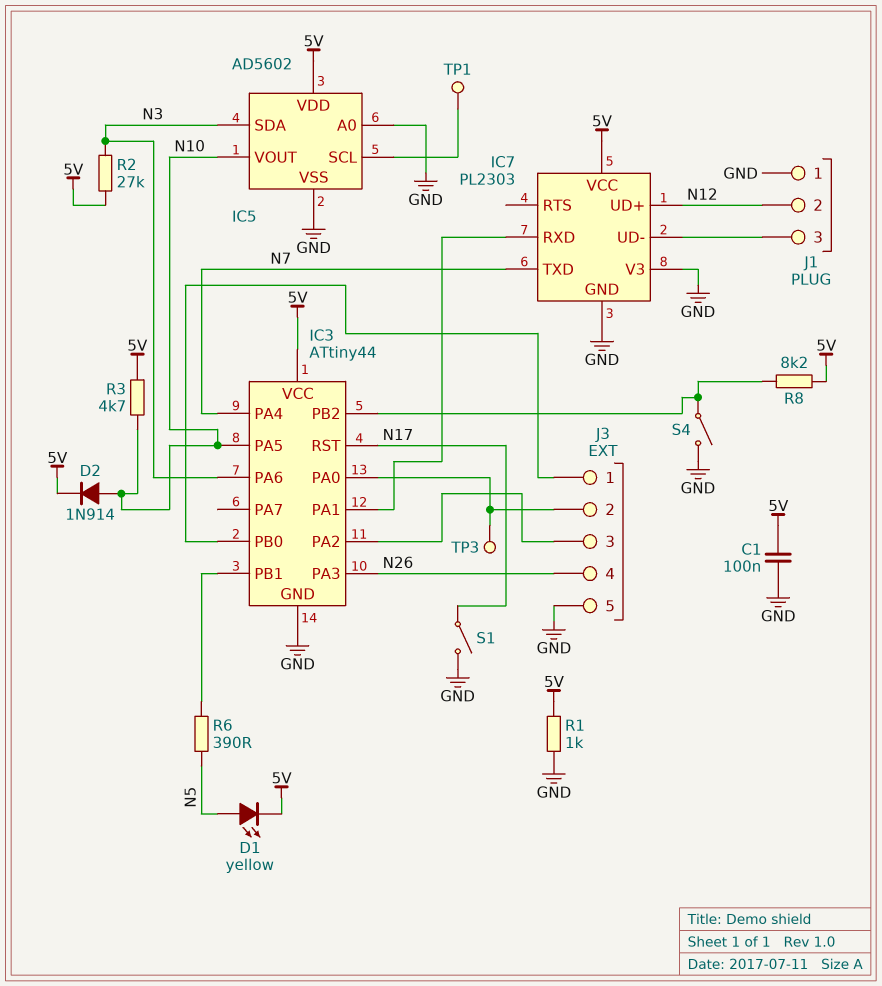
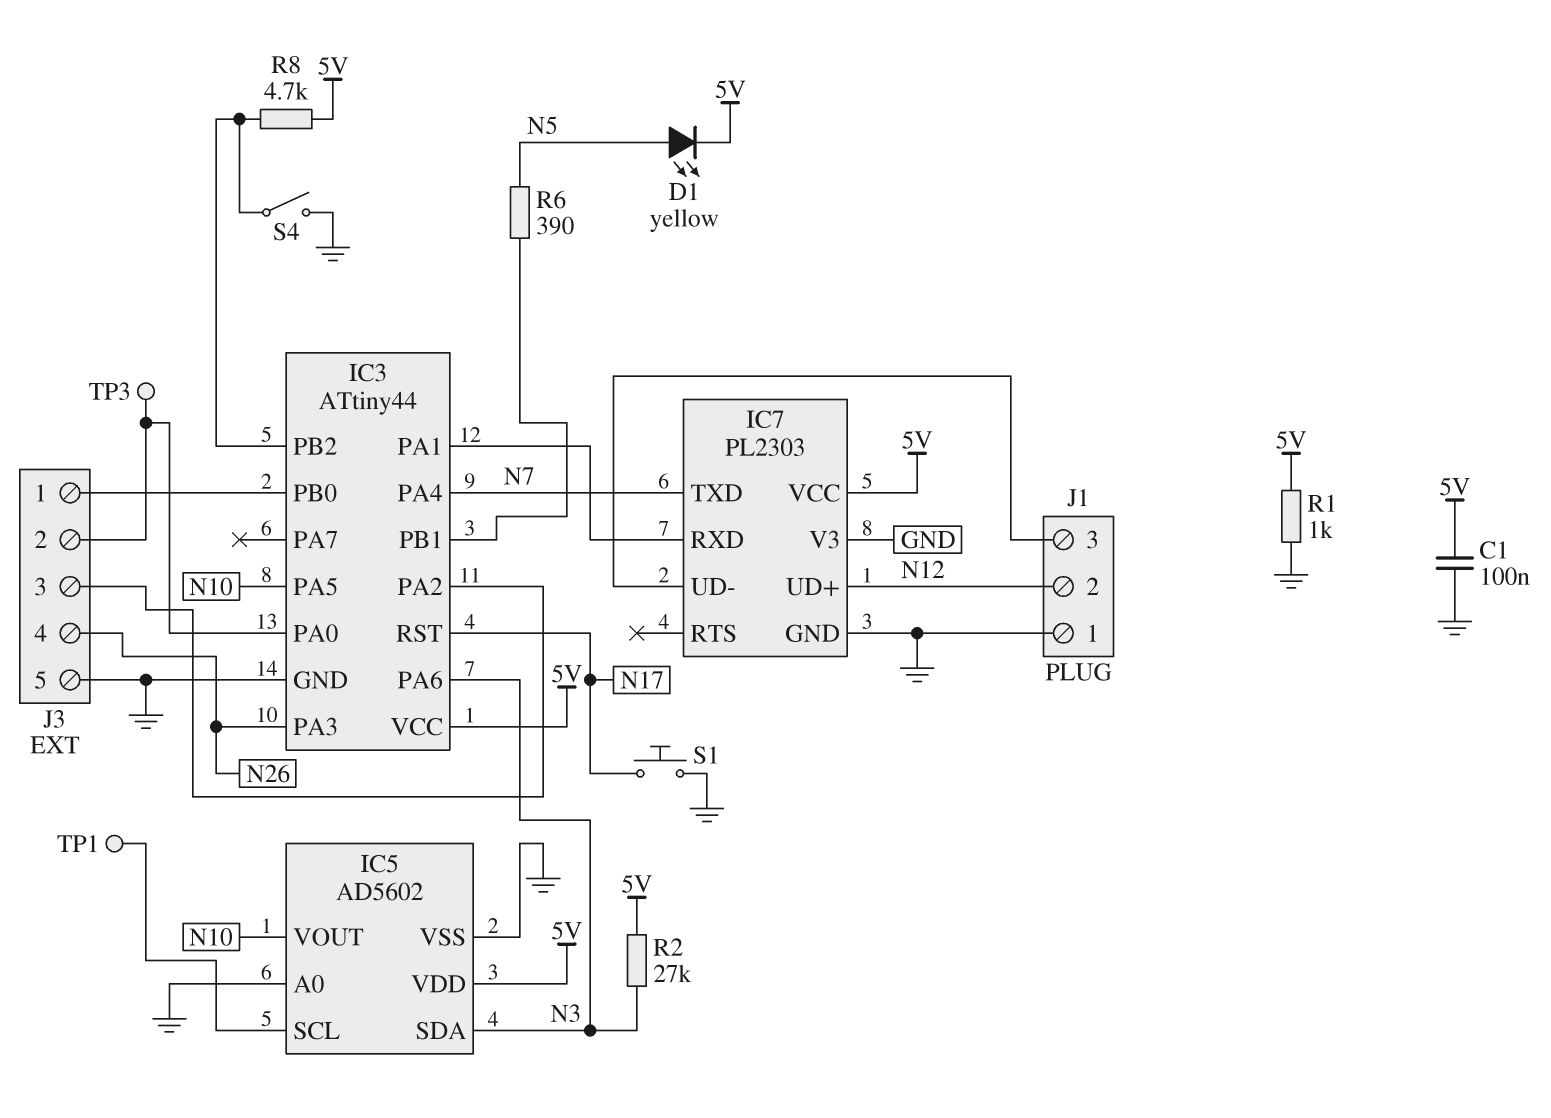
D2: diode 1N914 (A N10, K 5V) -> none
R3: 4.7k (5V, N10) -> none
R8: 8.2k (5V, IC3/PB2) -> 4.7k (5V, IC3/PB2)
S1: switch (GND, N17) -> button (GND, N17)

